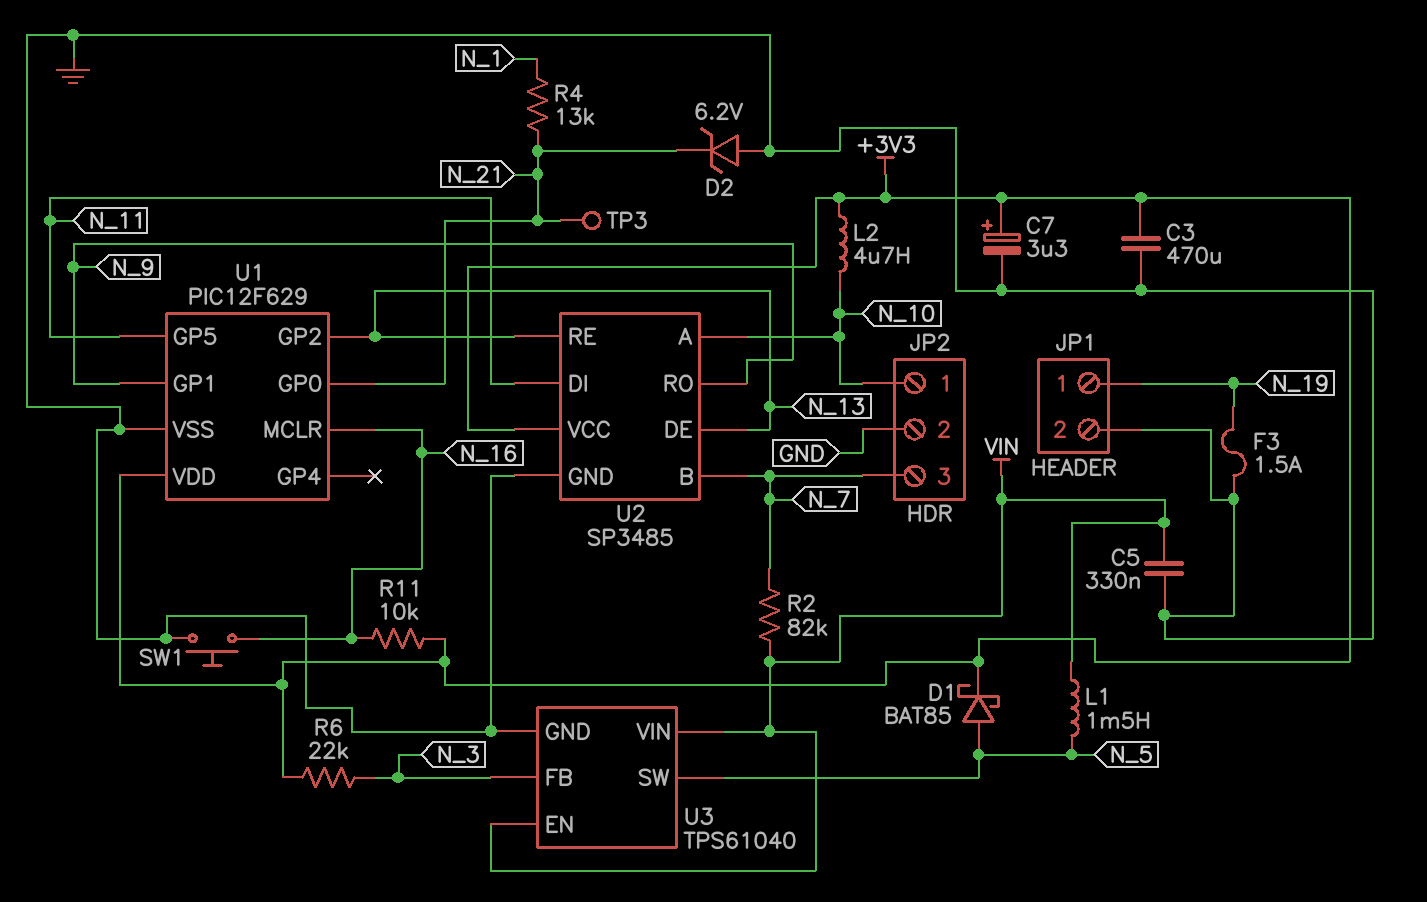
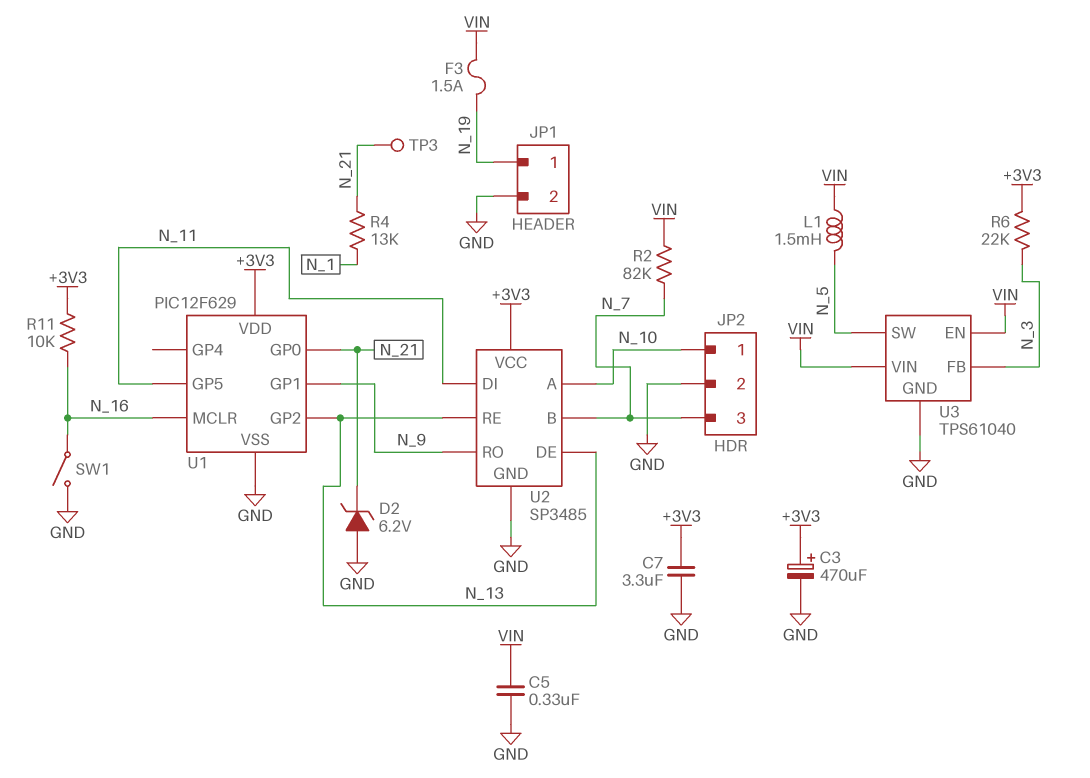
C3: 470uF (+3V3, GND) -> 470uF (plus +3V3, minus GND)
C7: 3.3uF (plus +3V3, minus GND) -> 3.3uF (+3V3, GND)
D1: schottky BAT85 (A N_5, K +3V3) -> none
F3: 1.5A (GND, N_19) -> 1.5A (N_19, VIN)
L2: 4.7uH (+3V3, N_10) -> none
SW1: button (GND, N_16) -> switch (GND, N_16)

